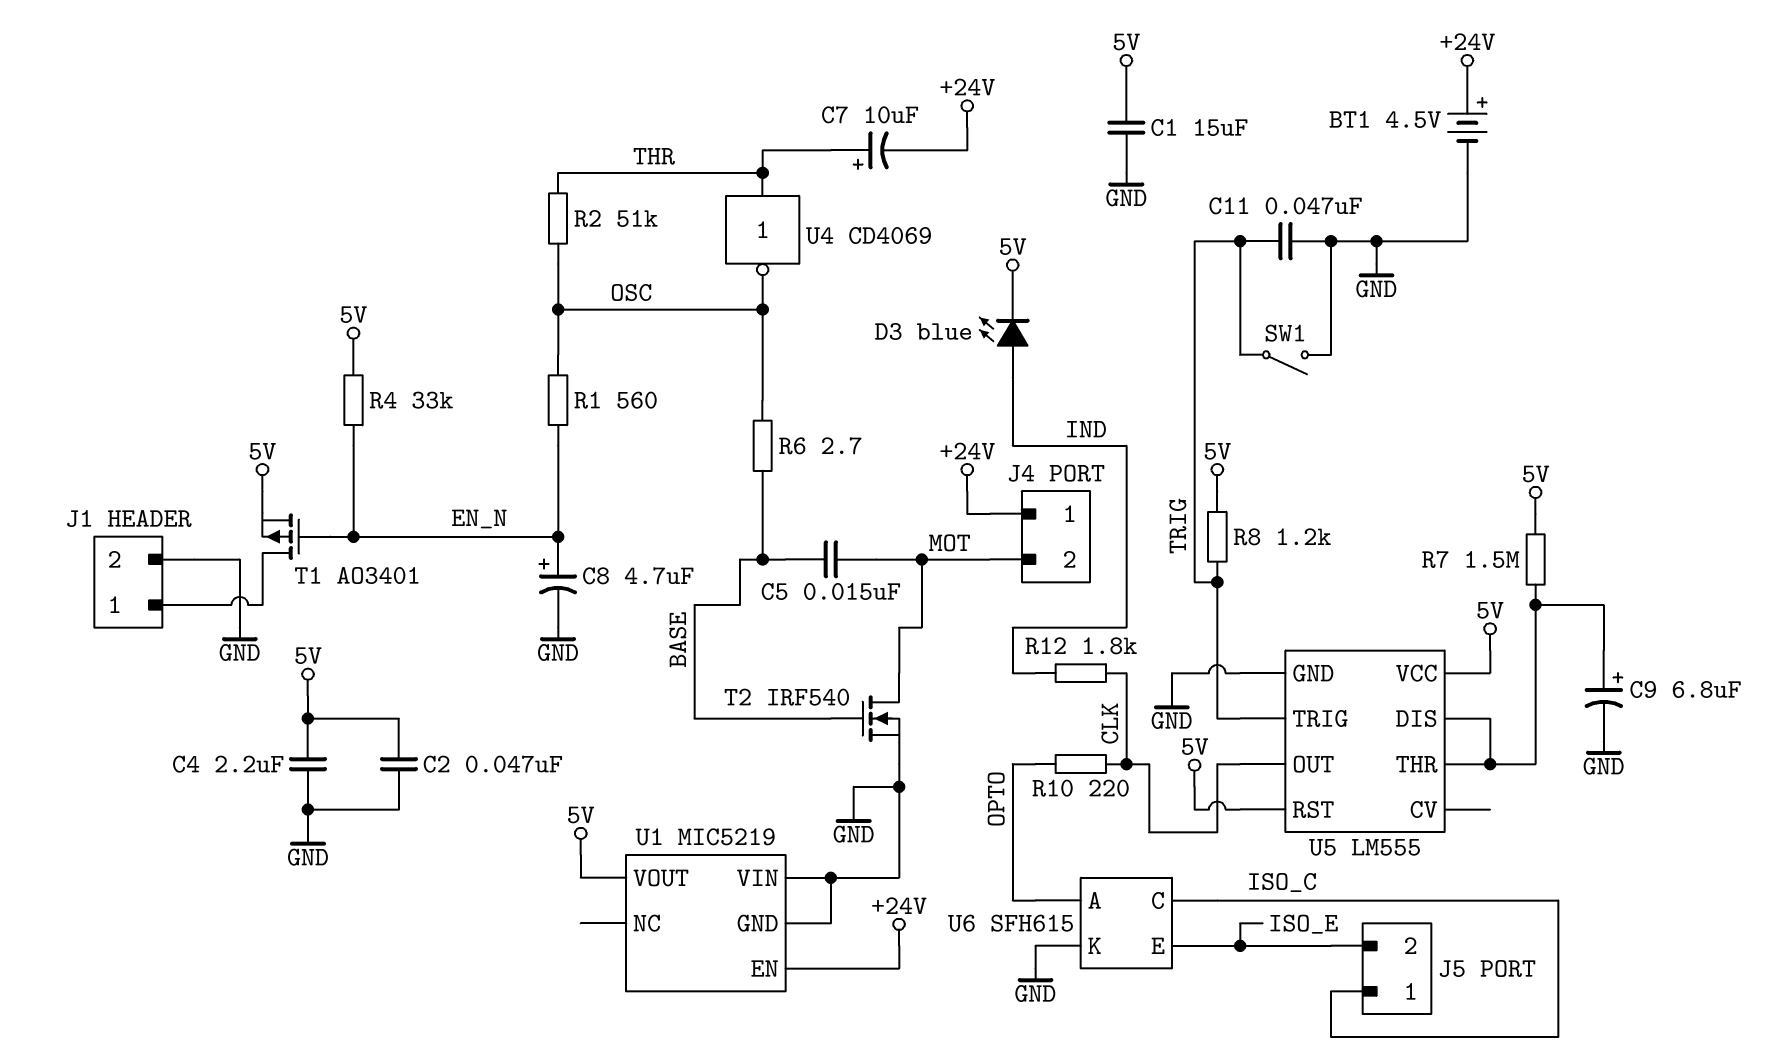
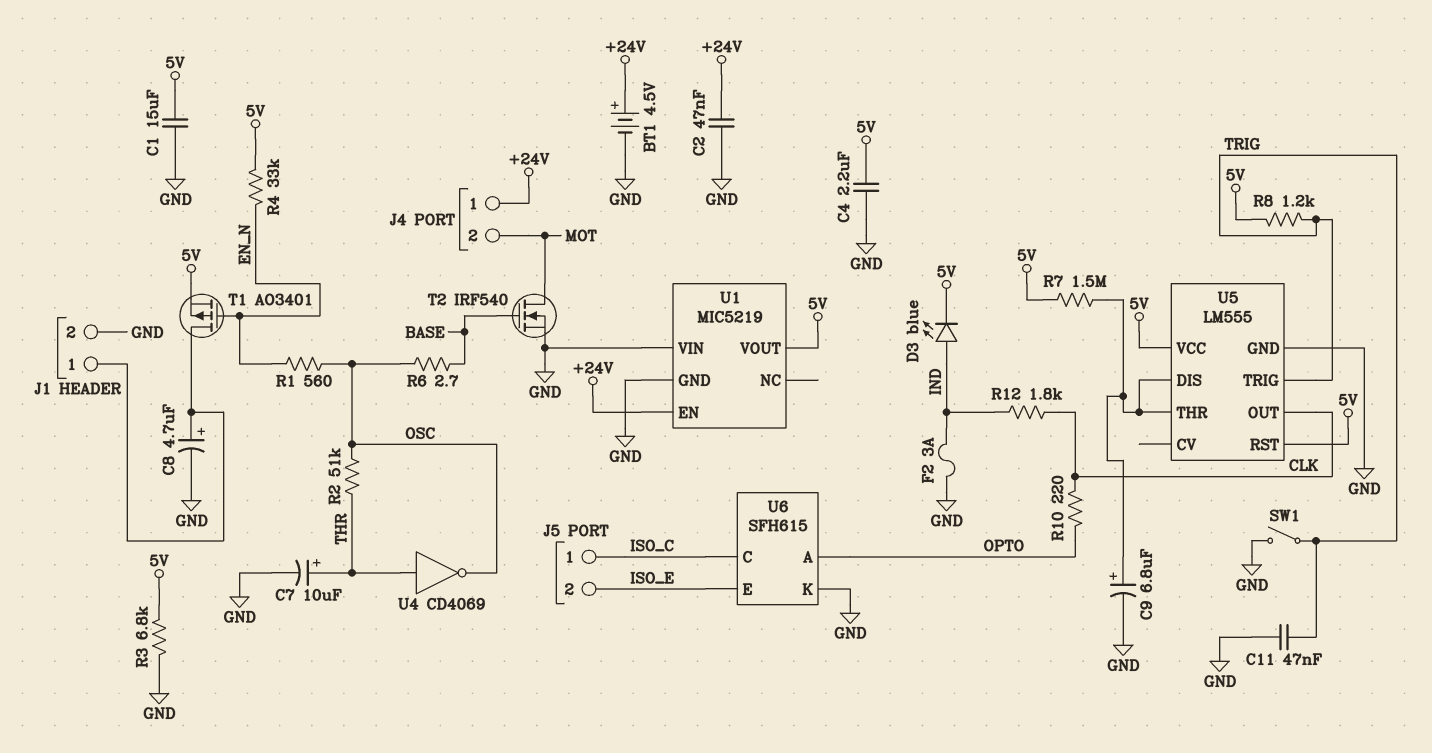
C2: 47nF (5V, GND) -> 47nF (+24V, GND)
C5: 15nF (BASE, MOT) -> none
C7: 10uF (plus THR, minus +24V) -> 10uF (plus THR, minus GND)
C8: 4.7uF (plus EN_N, minus GND) -> 4.7uF (plus J1/1, minus GND)
F2: none -> 3A (GND, IND)
R3: none -> 6.8k (5V, GND)

